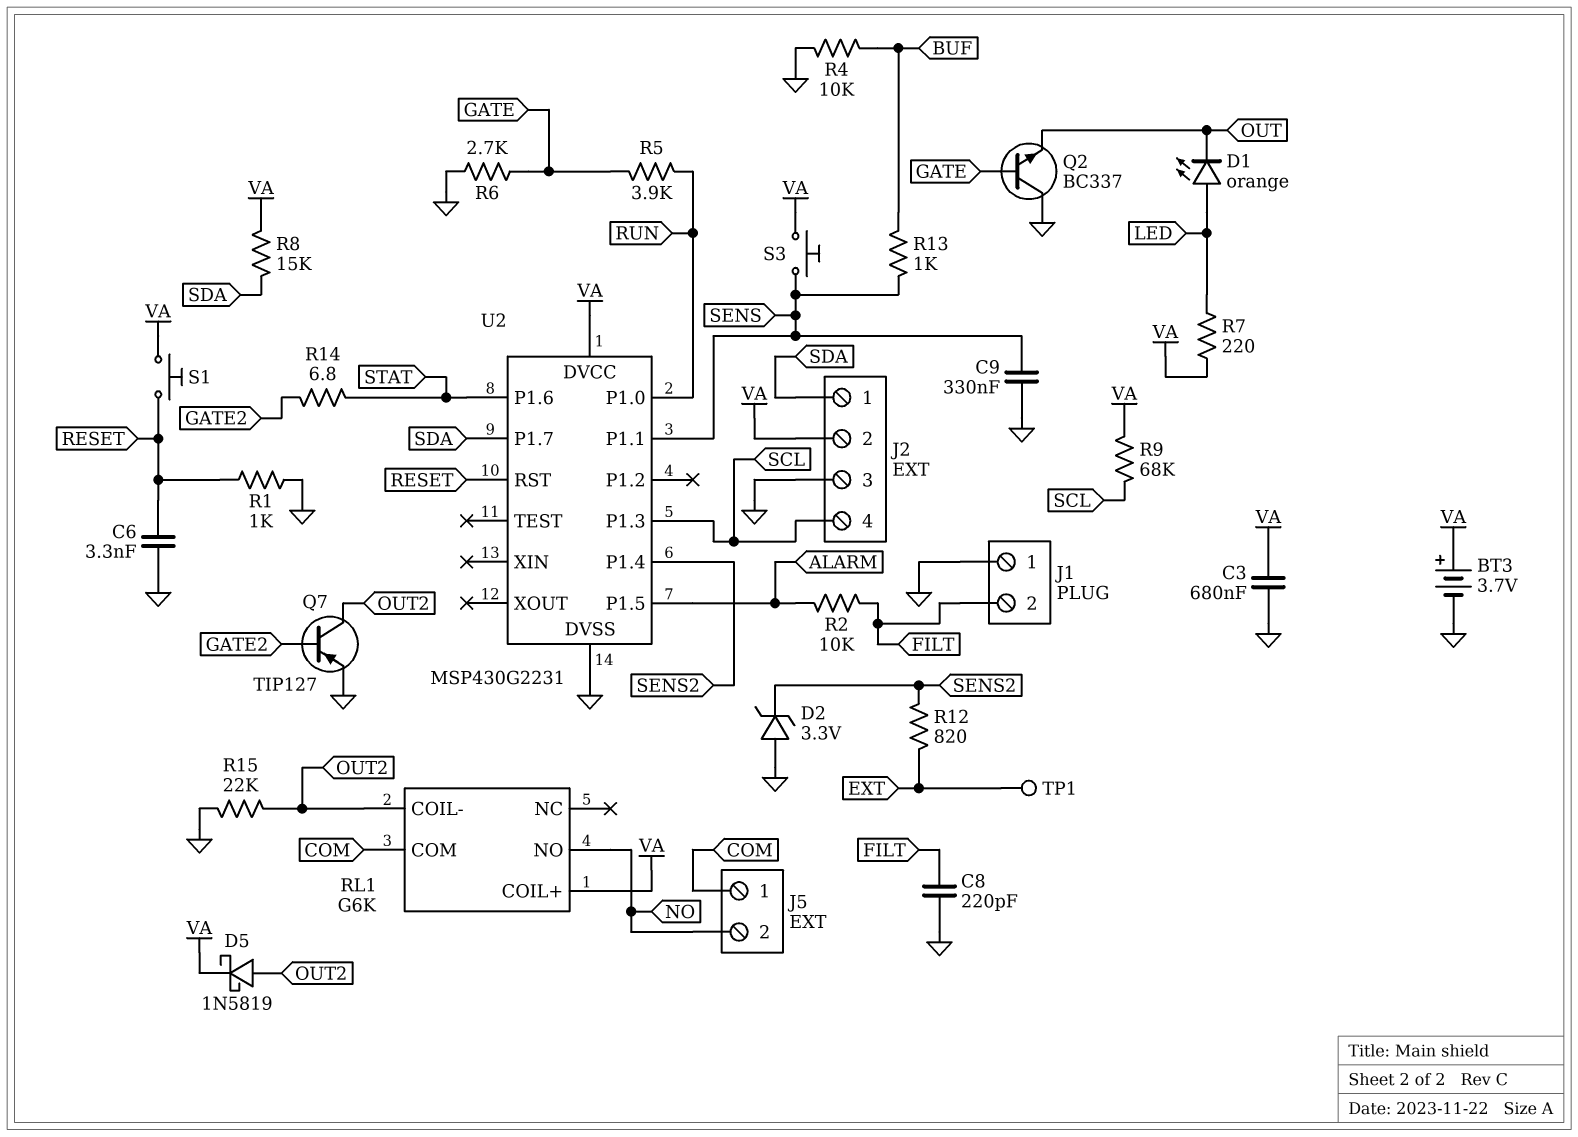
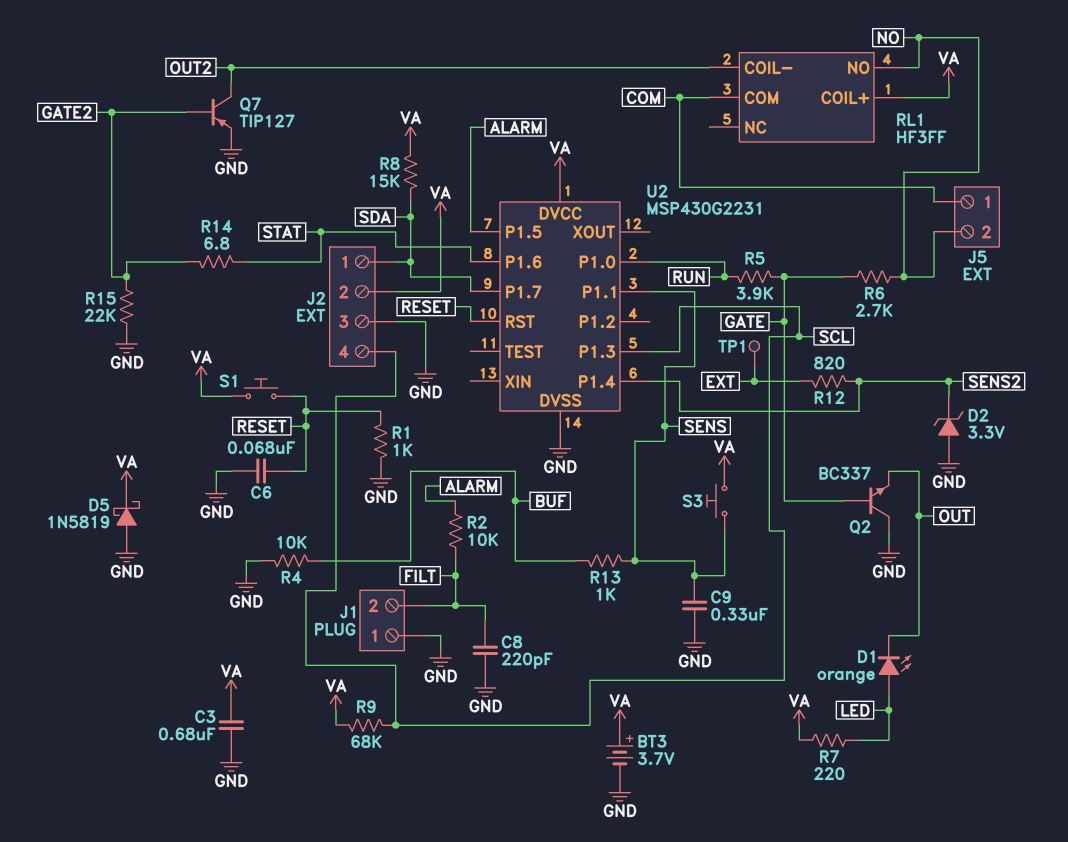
C6: 3.3nF (GND, RESET) -> 68nF (GND, RESET)
D5: schottky 1N5819 (A OUT2, K VA) -> schottky 1N5819 (A GND, K VA)
R6: 2.7k (GATE, GND) -> 2.7k (GATE, NO)
R15: 22k (GND, OUT2) -> 22k (GATE2, GND)
RL1: G6K -> HF3FF

